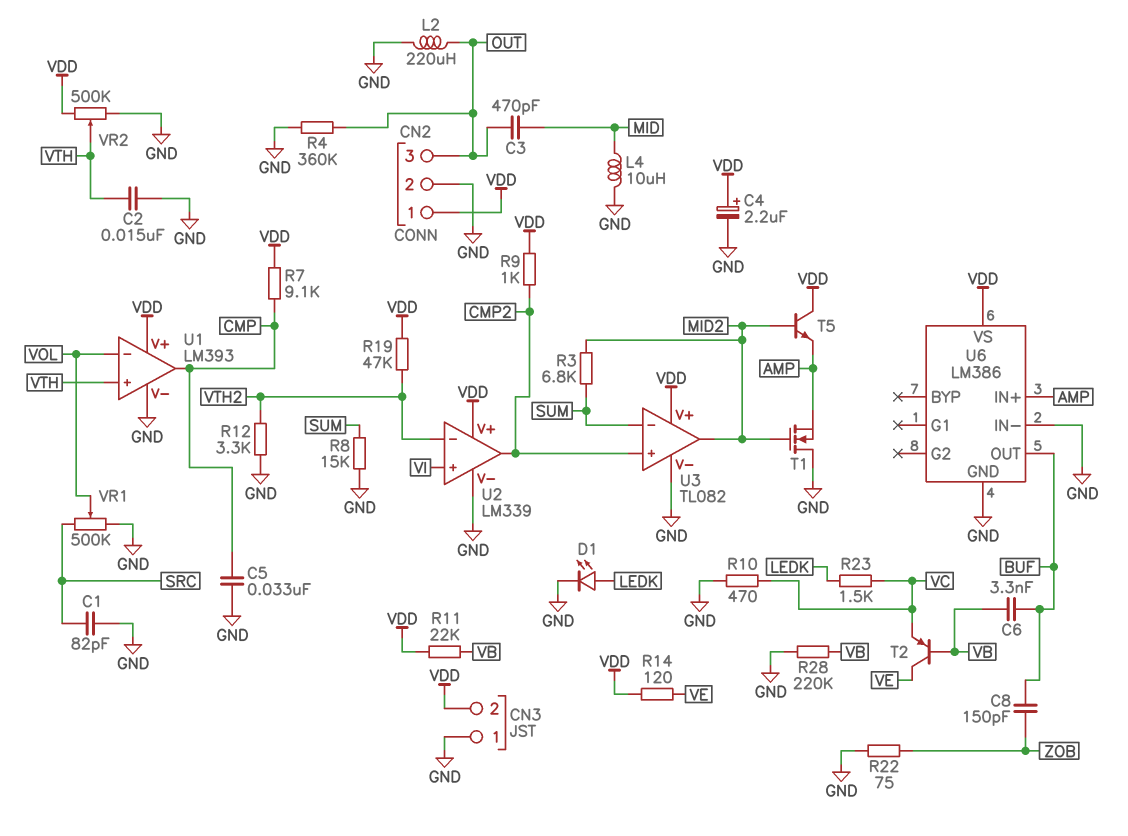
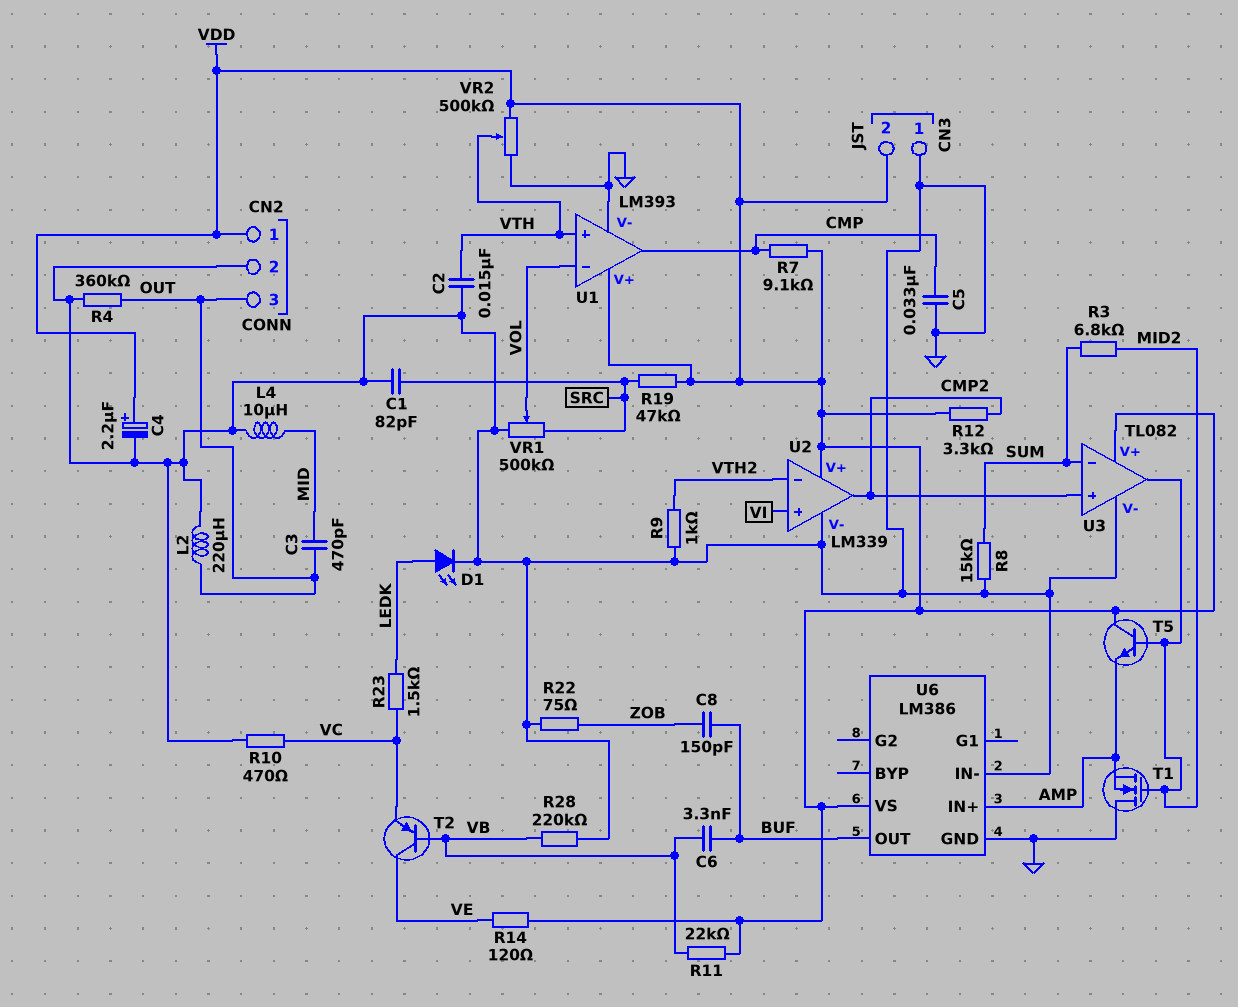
R9: 1k (CMP2, VDD) -> 1k (GND, VTH2)
R12: 3.3k (GND, VTH2) -> 3.3k (CMP2, VDD)
R19: 47k (VDD, VTH2) -> 47k (SRC, VDD)

